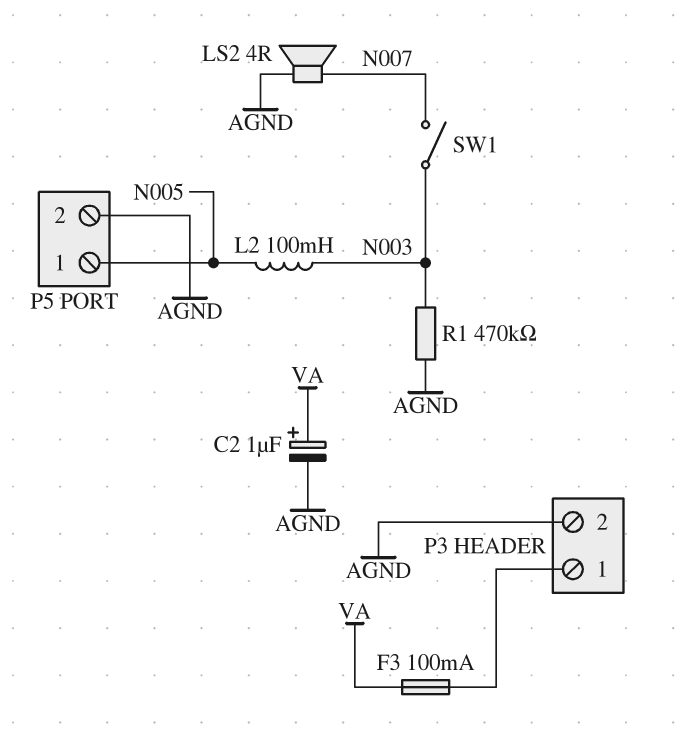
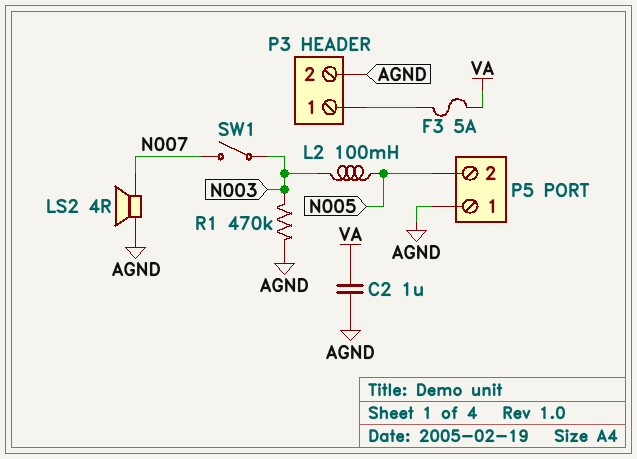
C2: 1uF (plus VA, minus AGND) -> 1uF (AGND, VA)
F3: 100mA (P3/1, VA) -> 5A (P3/1, VA)
P5 pin 1: N005 -> AGND
P5 pin 2: AGND -> N005

